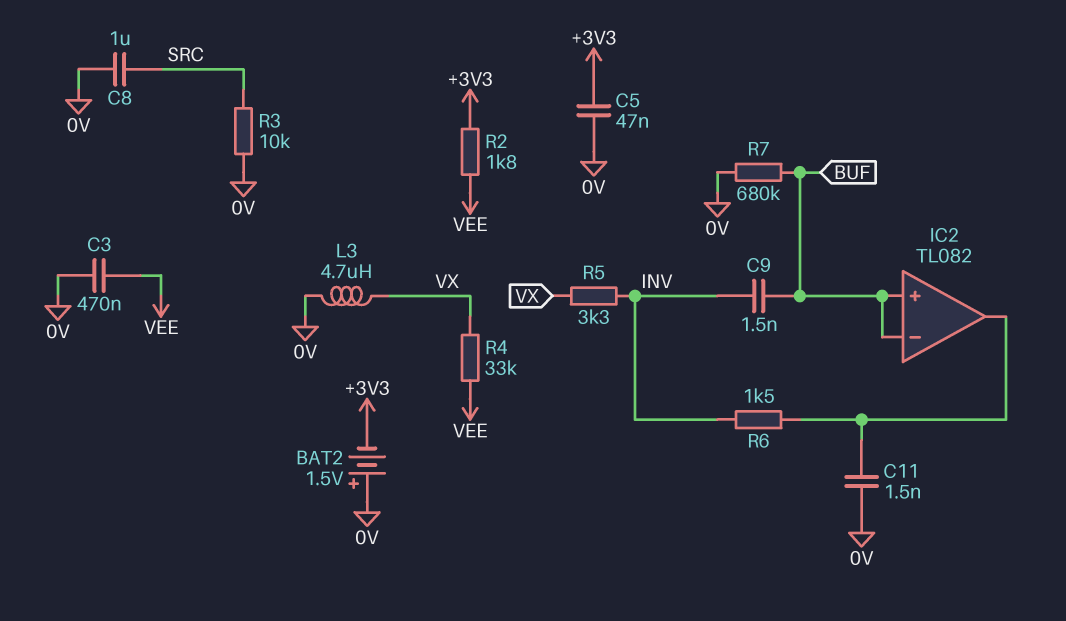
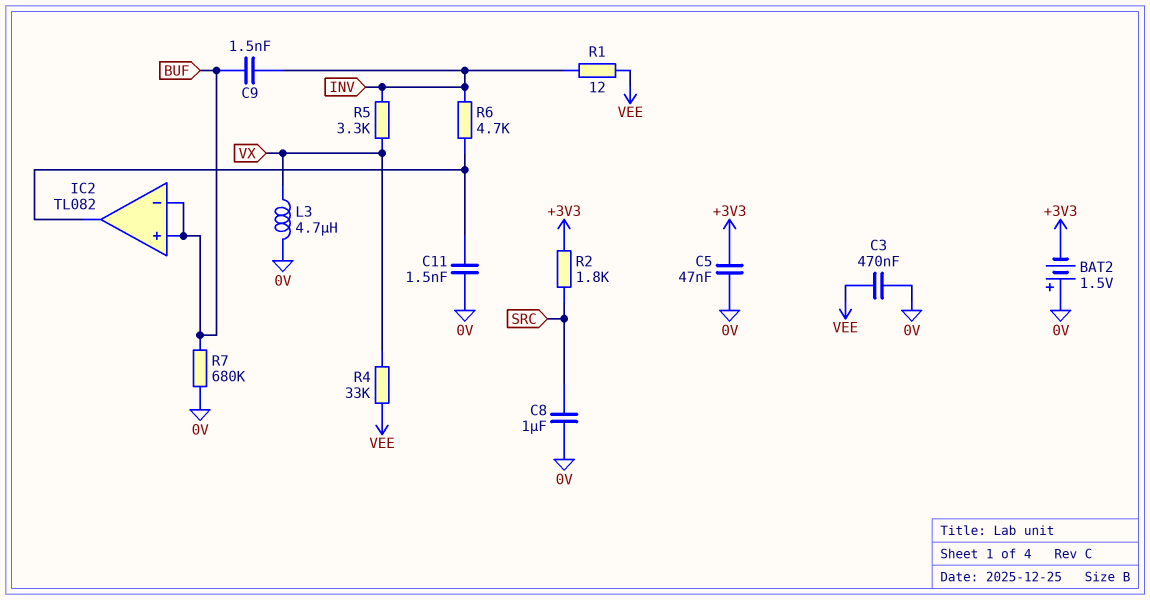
R1: none -> 12 (INV, VEE)
R2: 1.8k (+3V3, VEE) -> 1.8k (+3V3, SRC)
R3: 10k (0V, SRC) -> none
R6: 1.5k (IC2/out, INV) -> 4.7k (IC2/out, INV)

